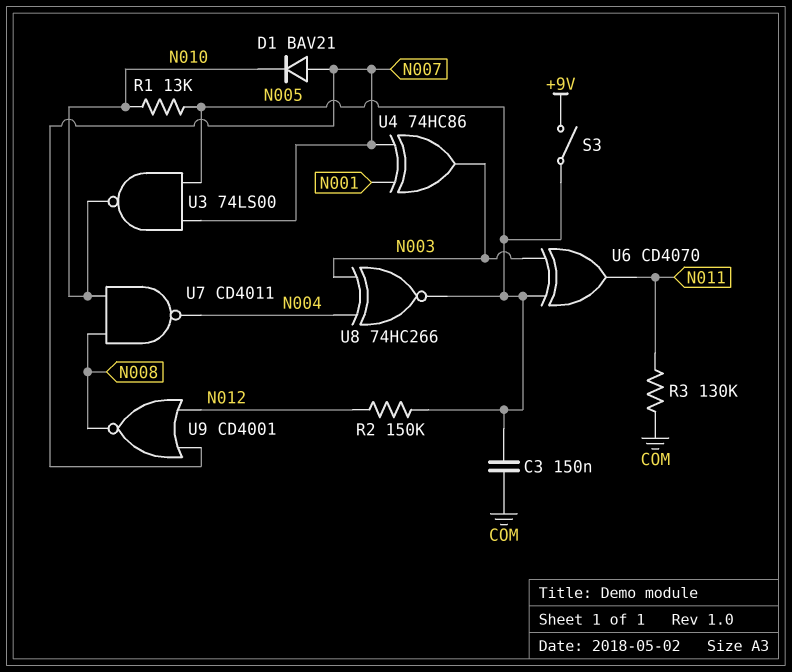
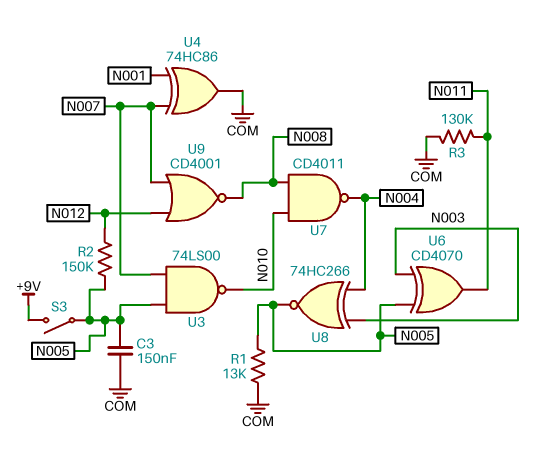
D1: diode BAV21 (A N007, K N010) -> none
R1: 13k (N005, N010) -> 13k (COM, N005)
U4: XOR 74HC86 (in N001, in N007, out N003) -> XOR 74HC86 (in N001, in N007, out COM)

